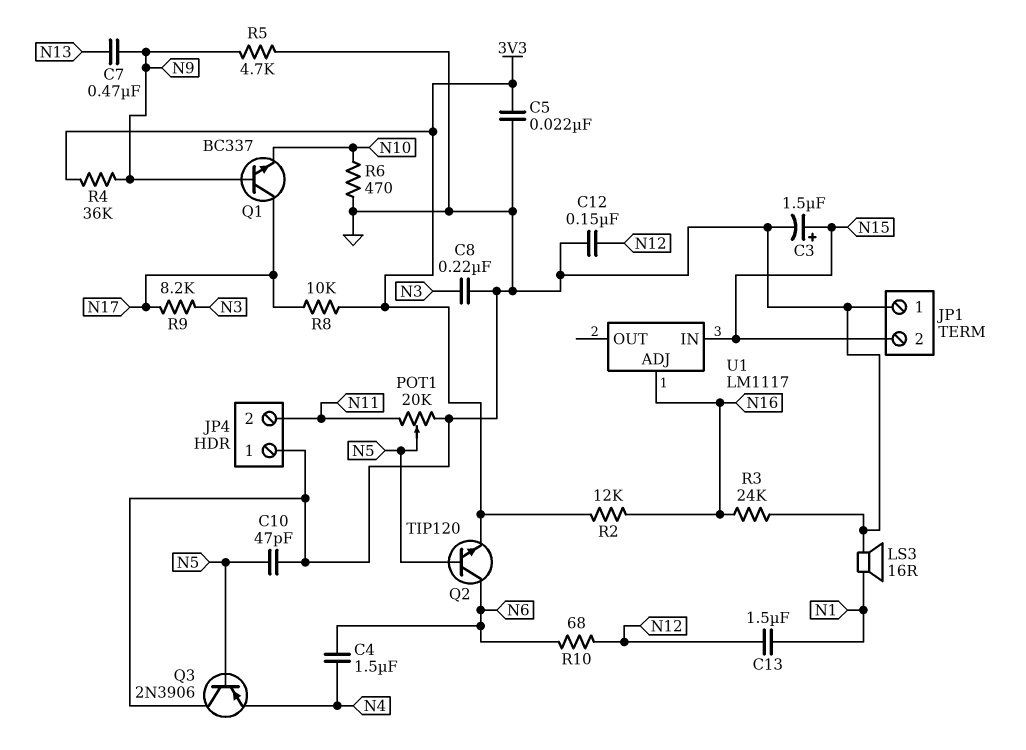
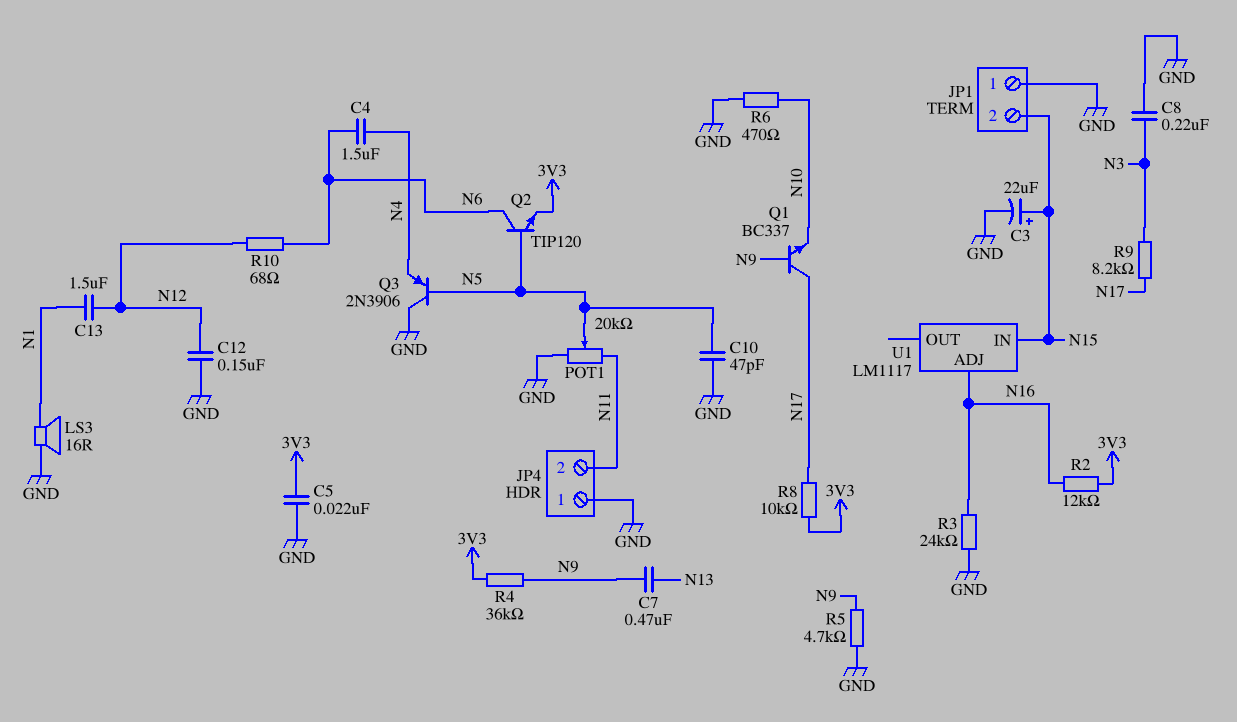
C3: 1.5uF (plus N15, minus GND) -> 22uF (plus N15, minus GND)

